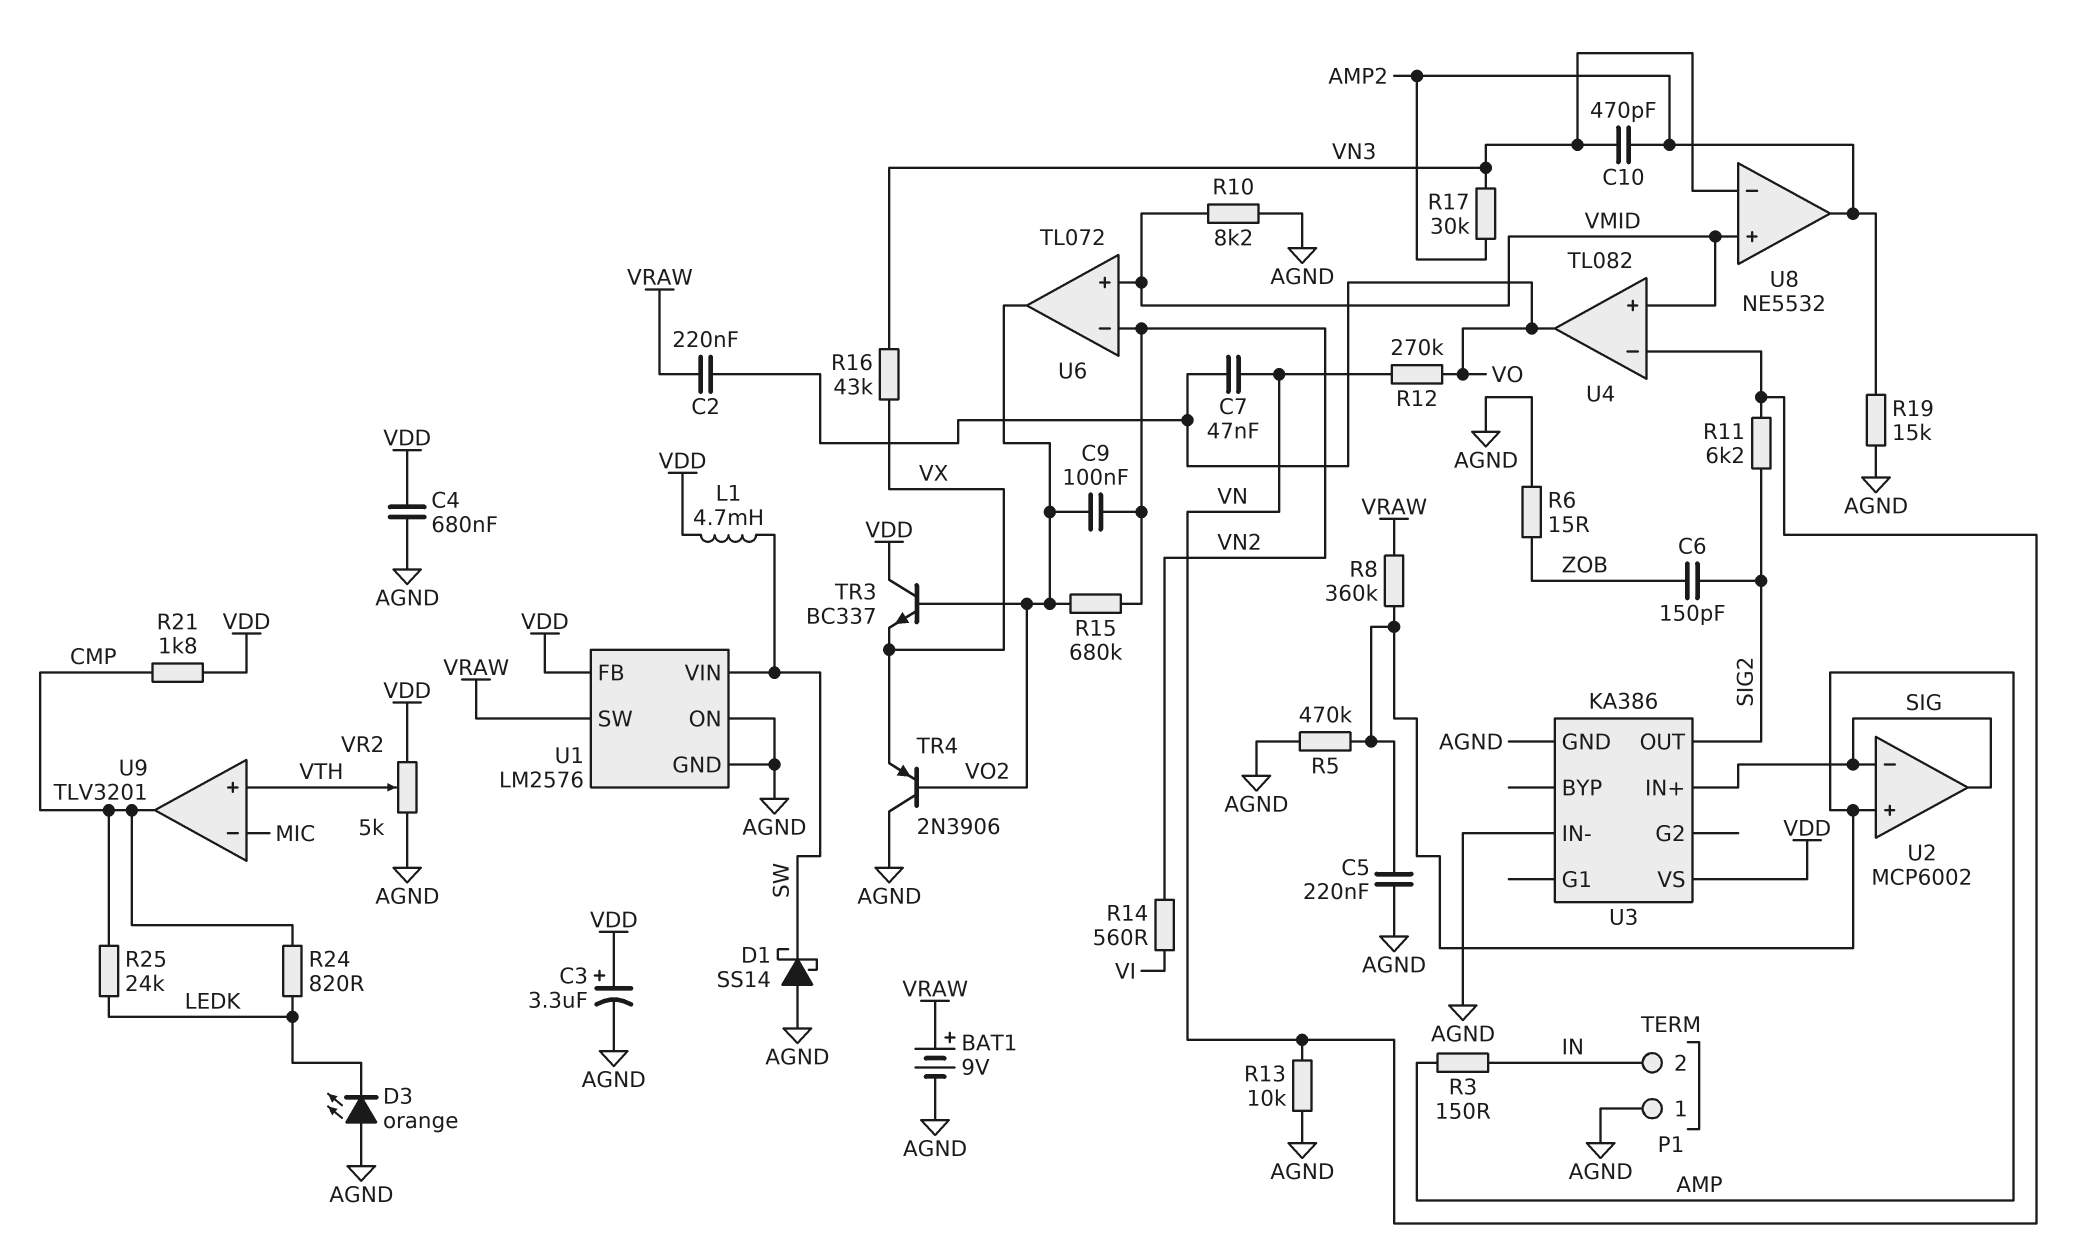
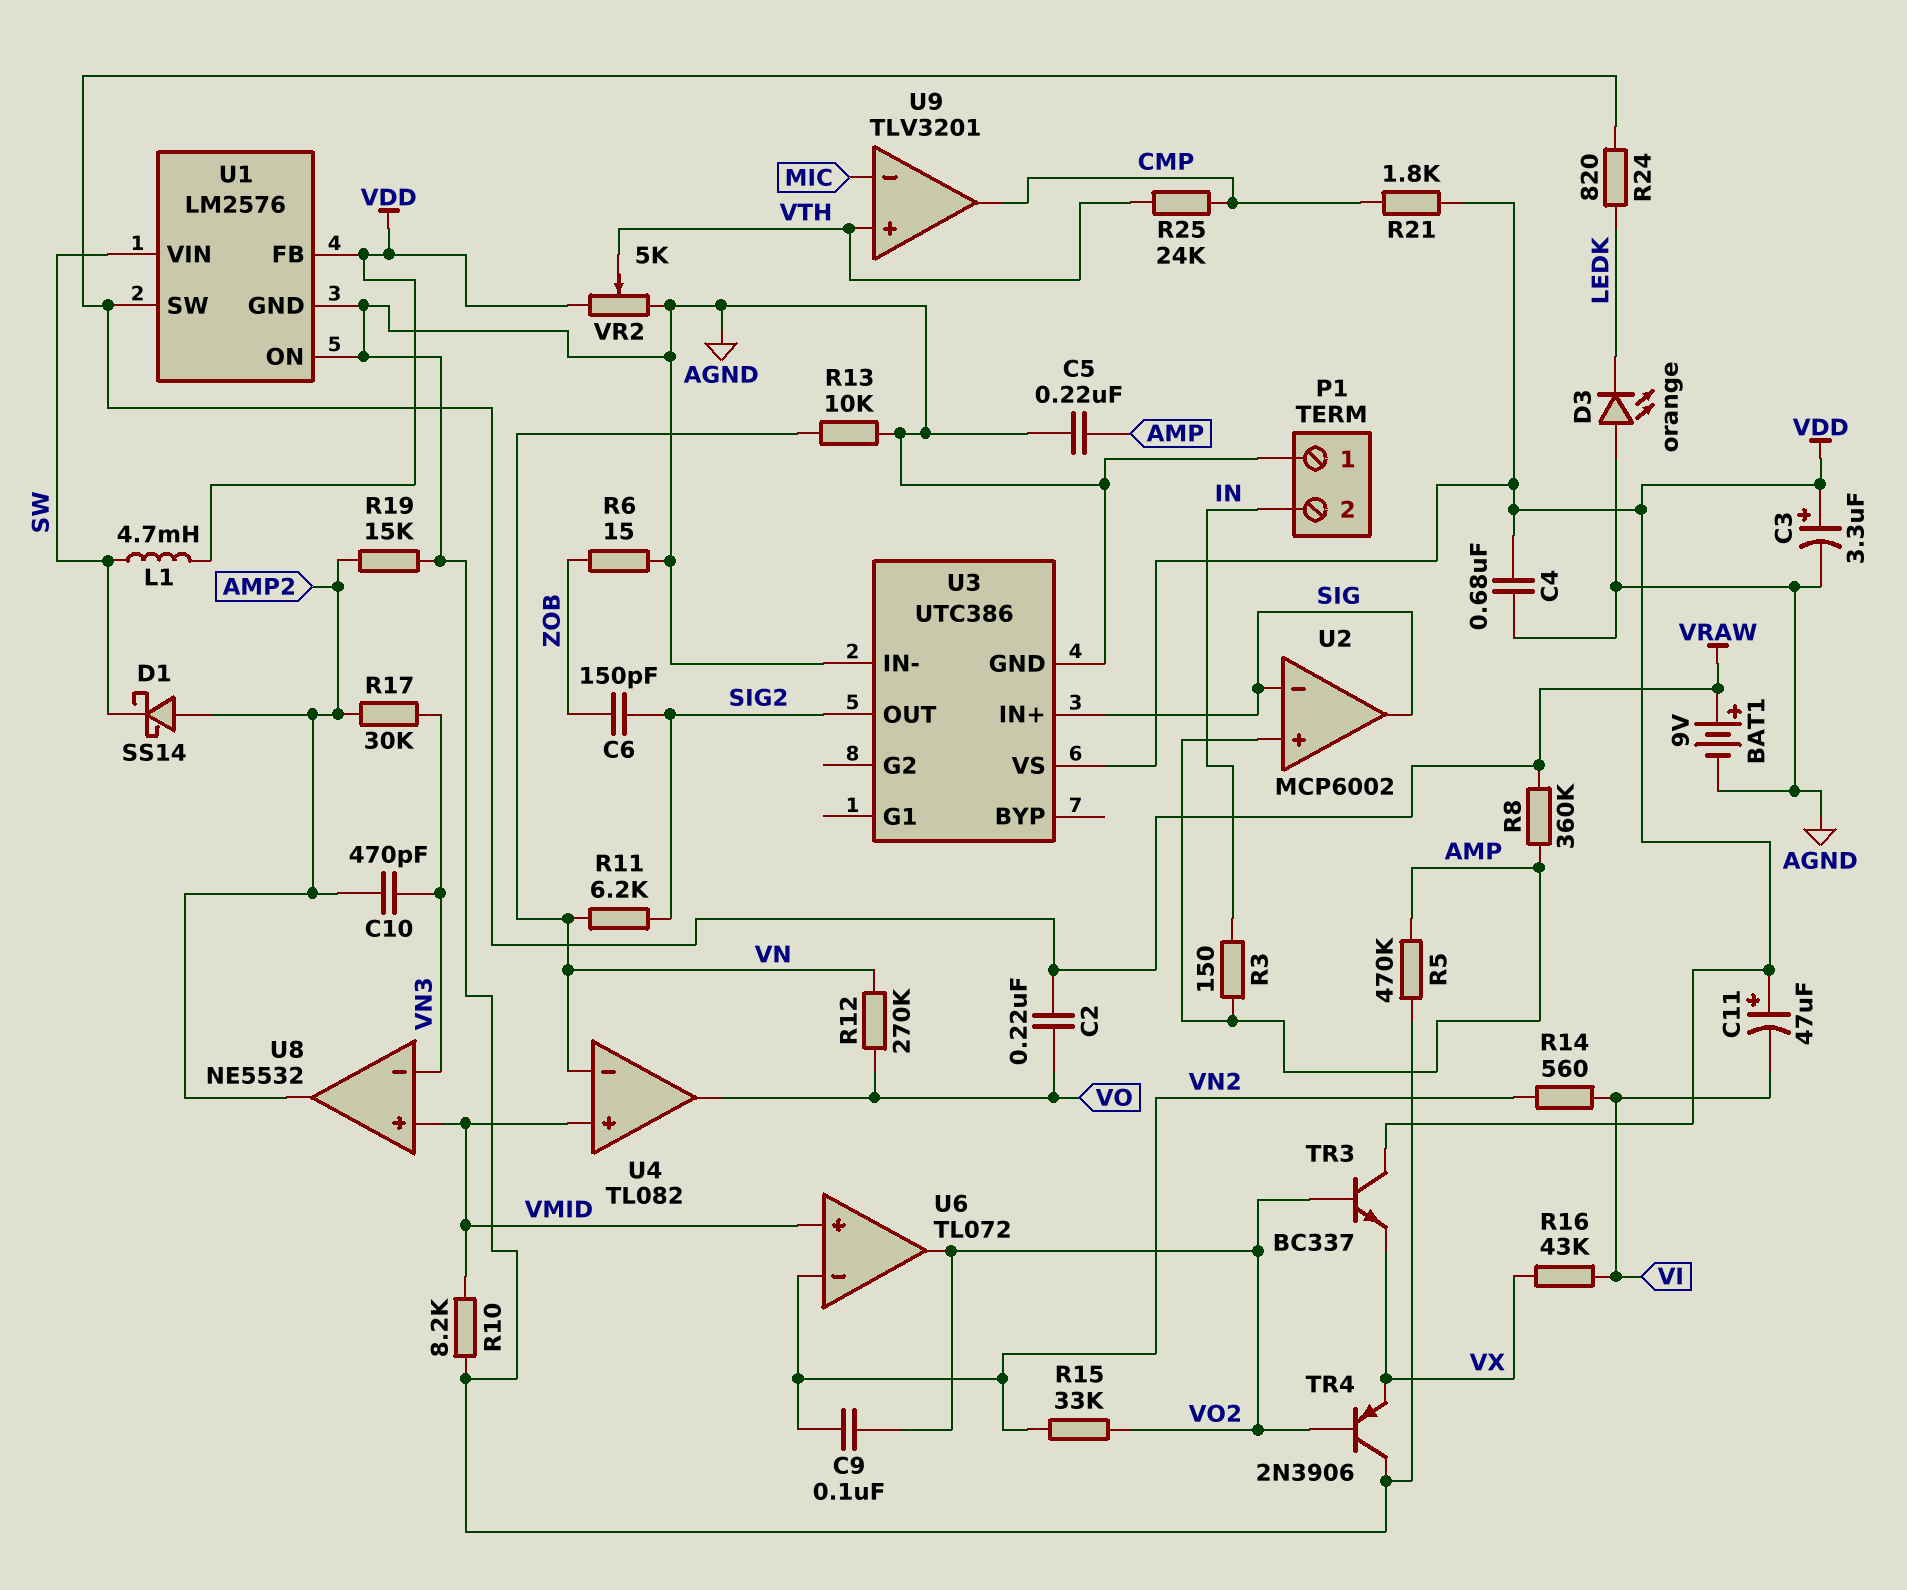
C7: 47nF (VN, VO) -> none
C11: none -> 47uF (plus VDD, minus VI)
D1: schottky SS14 (A AGND, K SW) -> schottky SS14 (A AMP2, K SW)
R15: 680k (VN2, VO2) -> 33k (VN2, VO2)
R16: 43k (VN3, VX) -> 43k (VI, VX)
R24: 820 (CMP, LEDK) -> 820 (LEDK, VRAW)
R25: 24k (CMP, LEDK) -> 24k (CMP, VTH)
U3: KA386 -> UTC386

